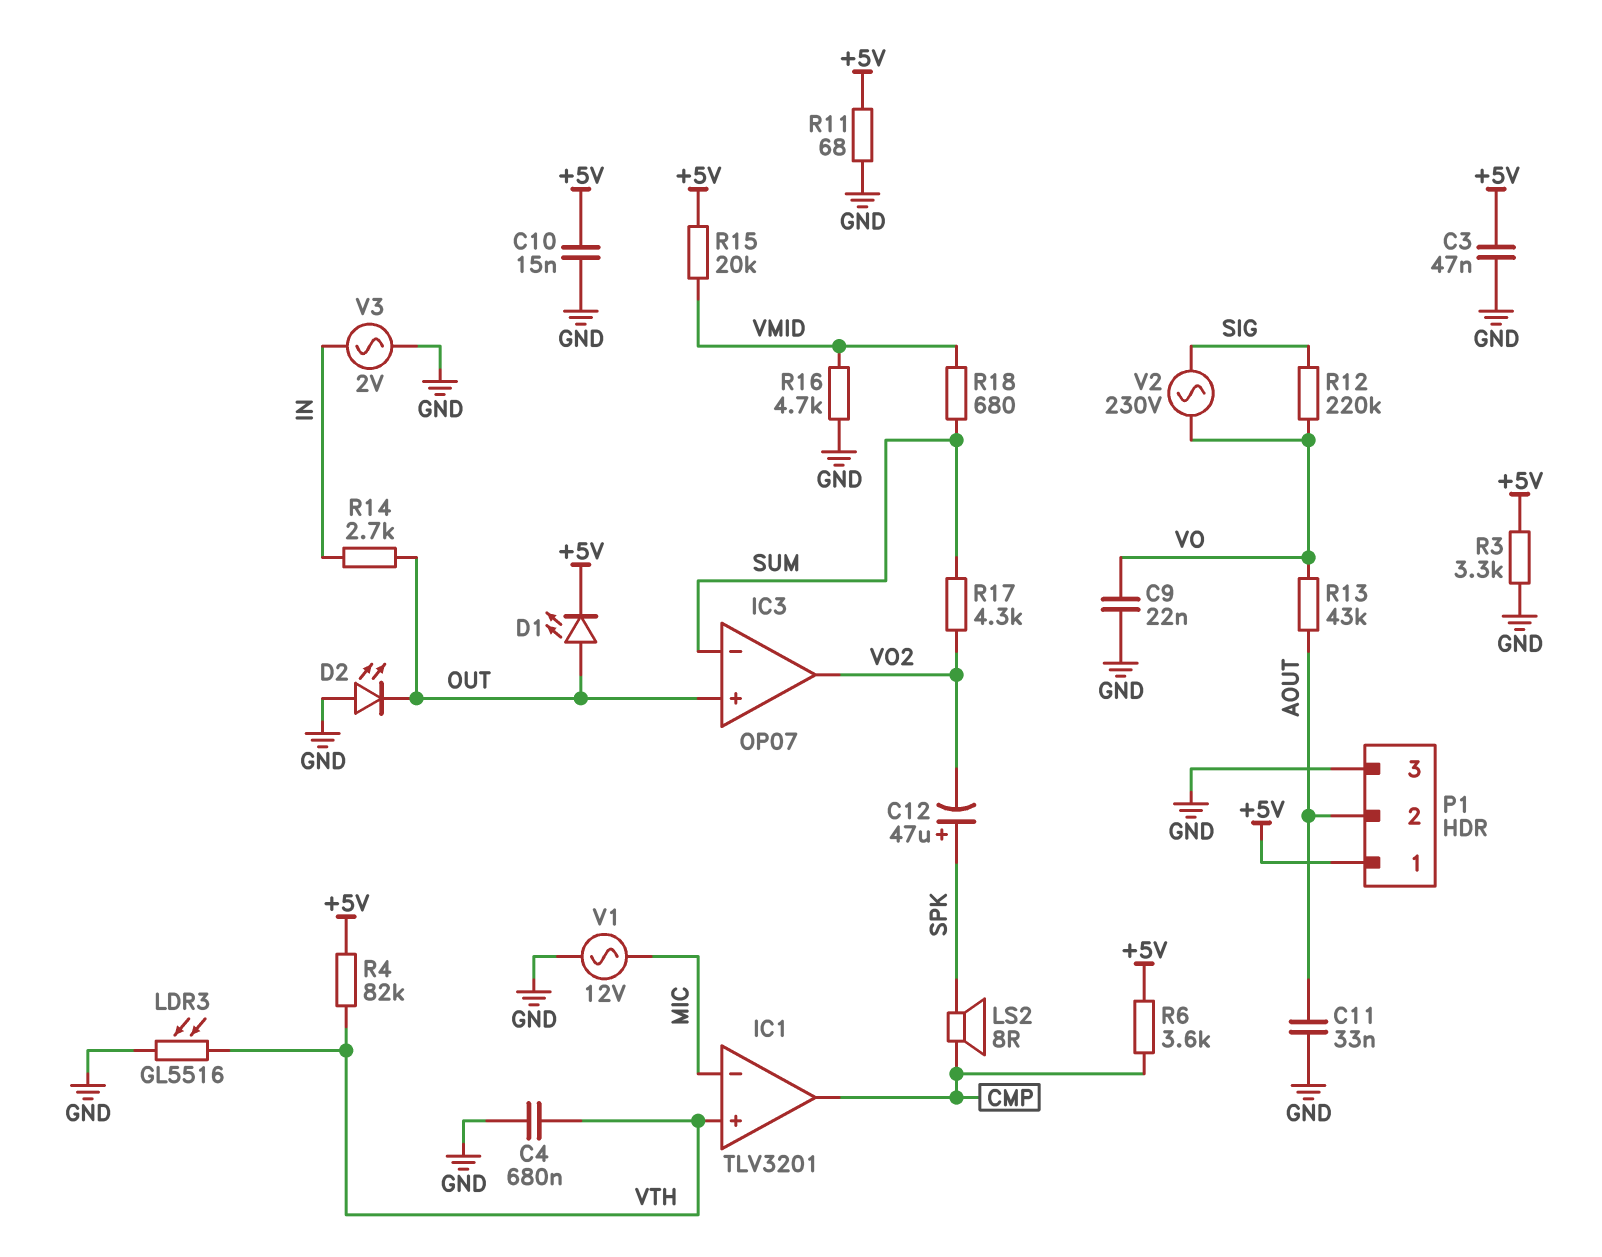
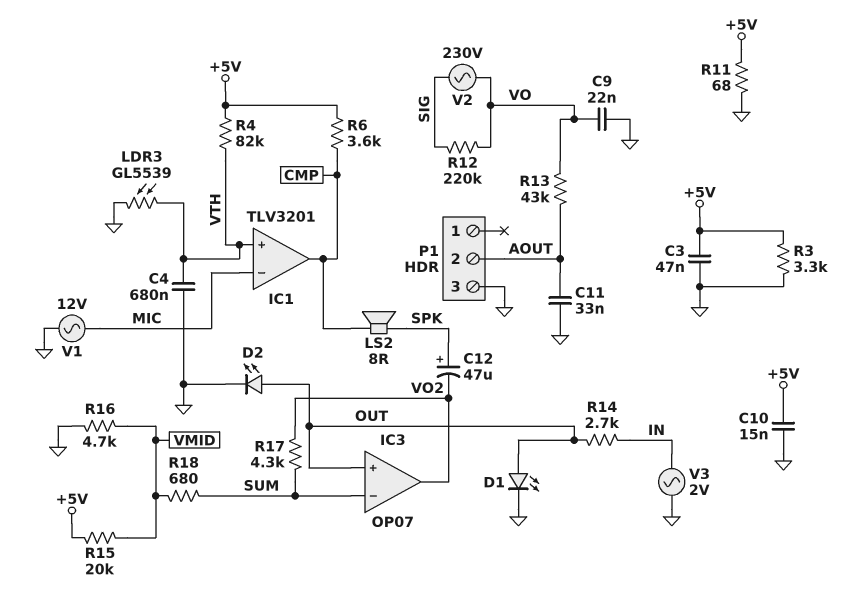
D1: LED (A OUT, K +5V) -> LED (A OUT, K GND)
D2: LED (A GND, K OUT) -> LED (A OUT, K GND)
LDR3: GL5516 (GND, VTH) -> GL5539 (GND, VTH)
P1 pin 1: +5V -> none

